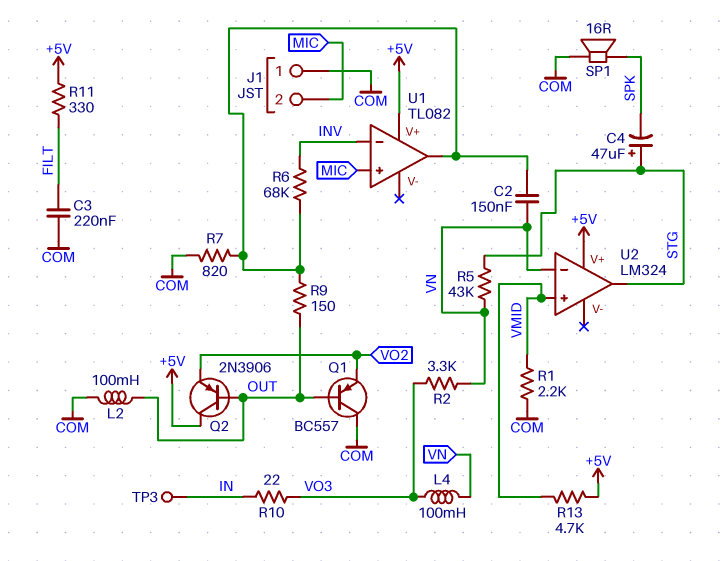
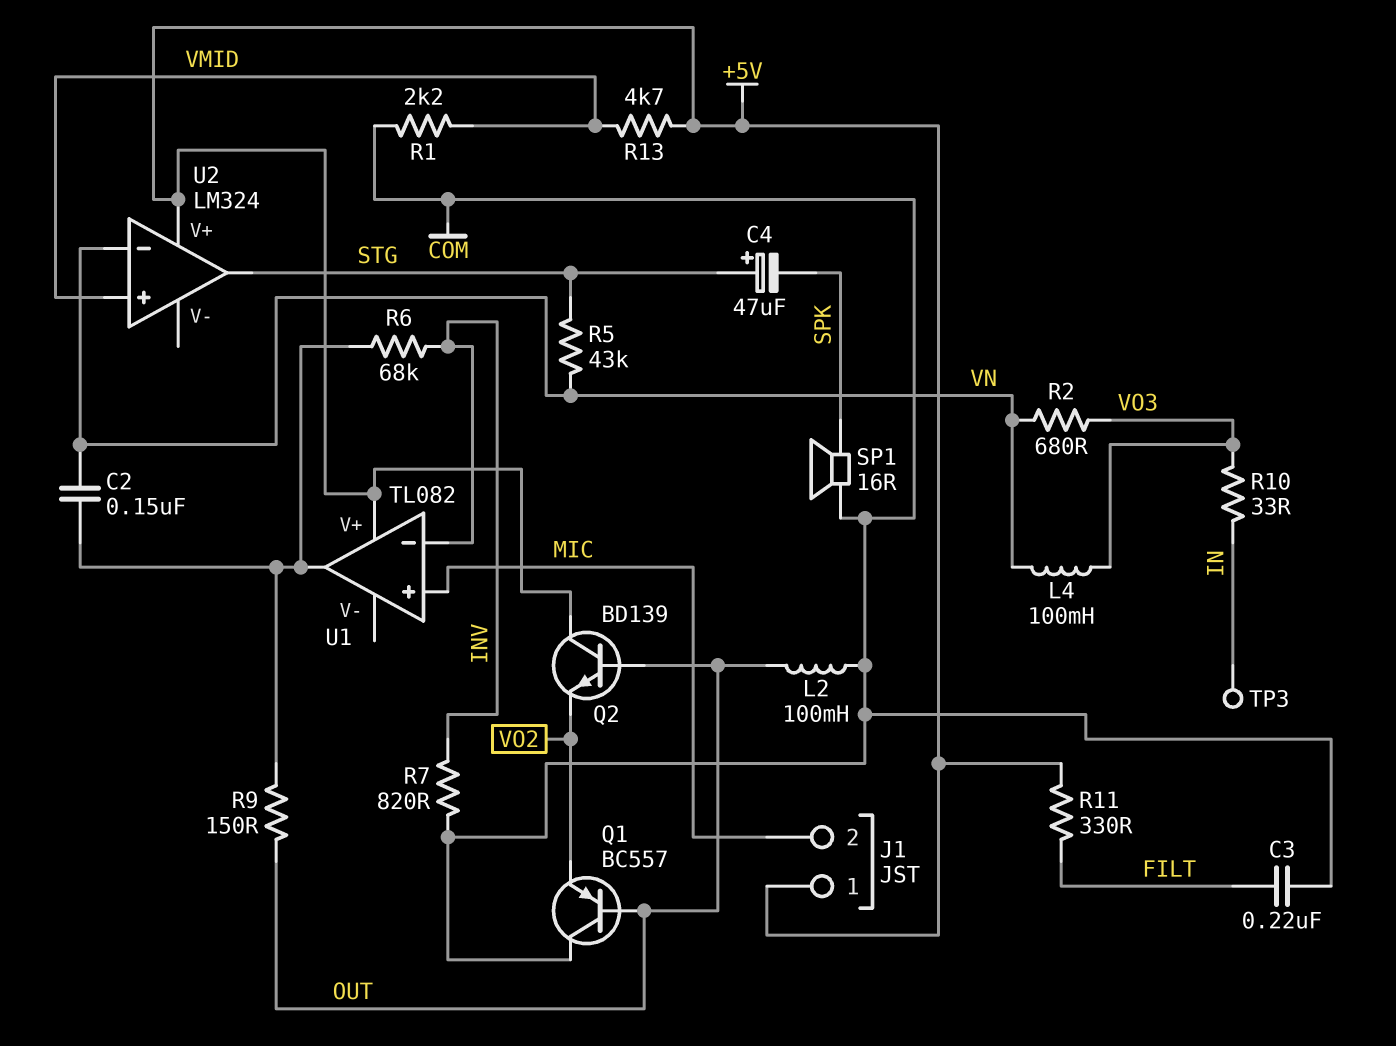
J1 pin 1: COM -> +5V
Q2: PNP 2N3906 (B OUT, C +5V, E VO2) -> NPN BD139 (B OUT, C +5V, E VO2)
R2: 3.3k (VN, VO3) -> 680 (VN, VO3)
R7: 820 (COM, U1/out) -> 820 (COM, INV)
R10: 22 (IN, VO3) -> 33 (IN, VO3)

